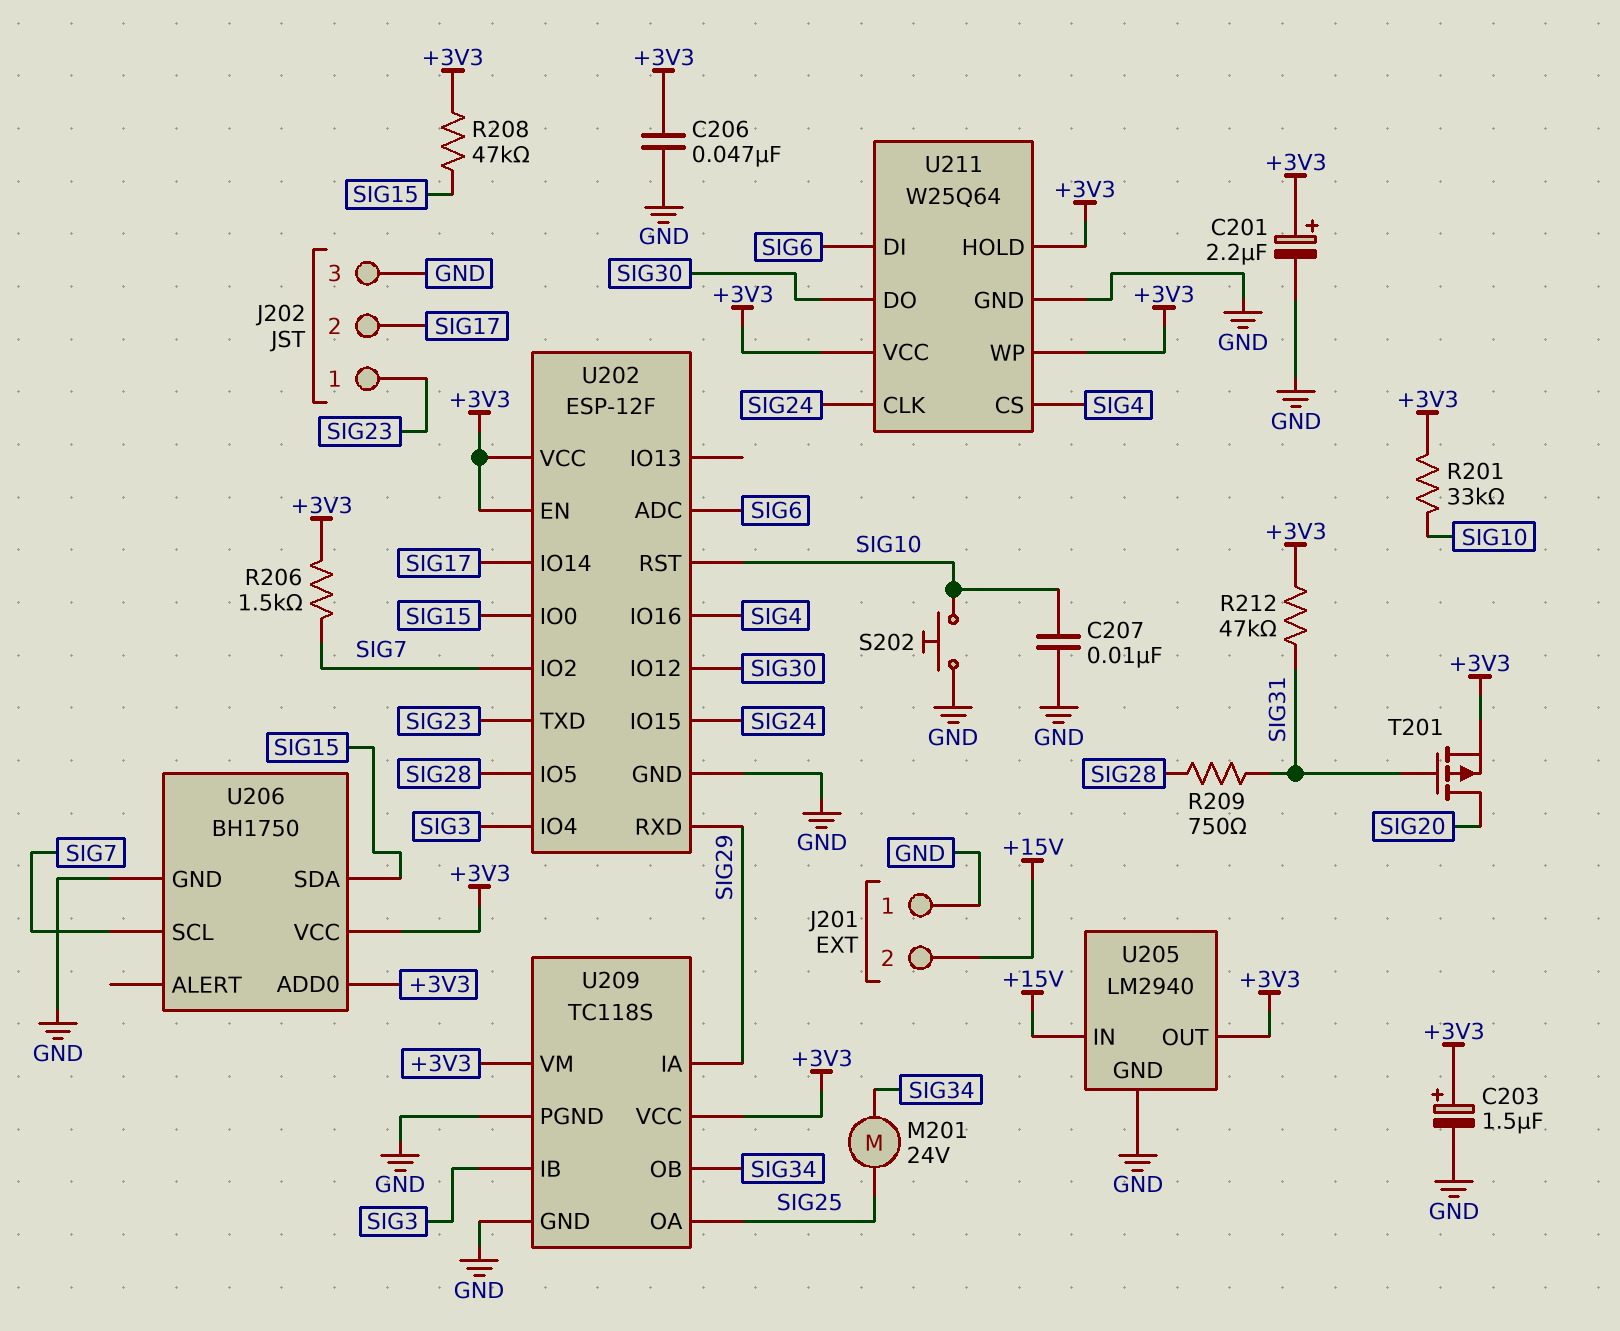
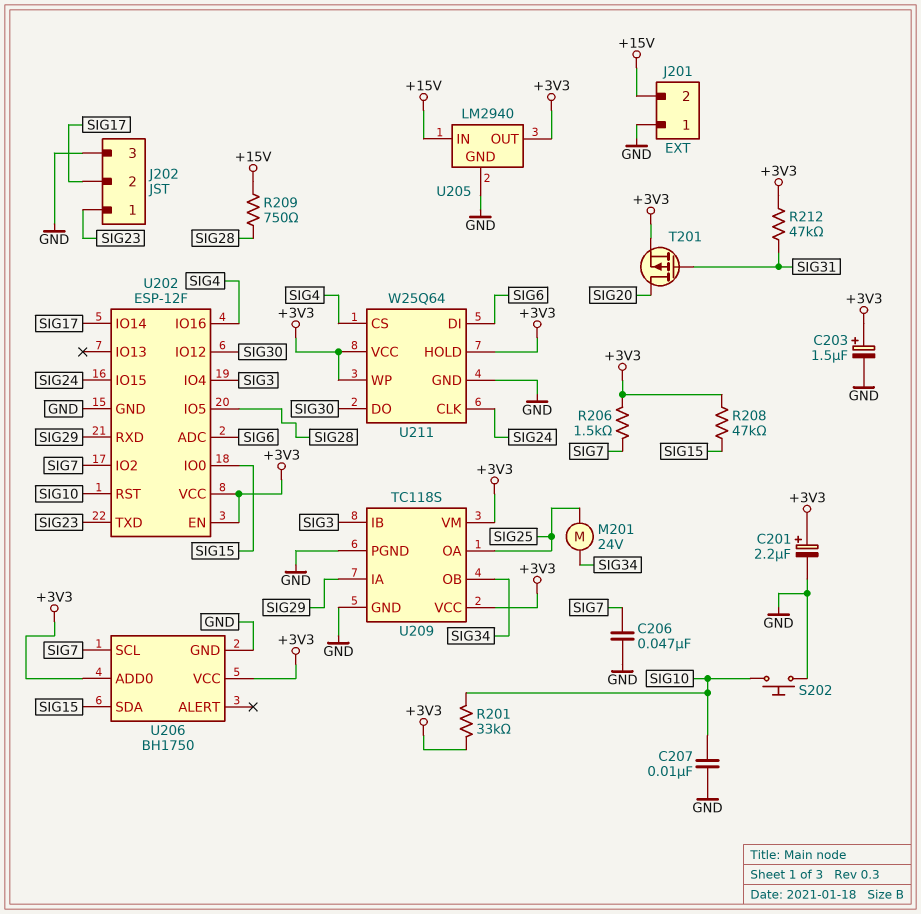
C206: 47nF (+3V3, GND) -> 47nF (GND, SIG7)
R209: 750 (SIG28, SIG31) -> 750 (+15V, SIG28)

